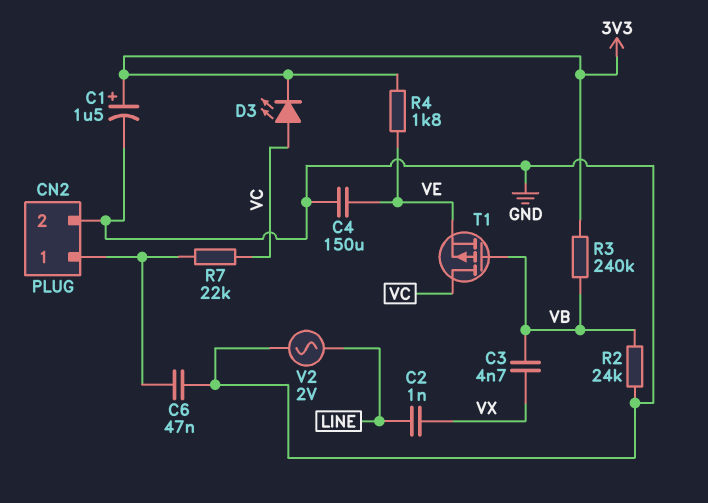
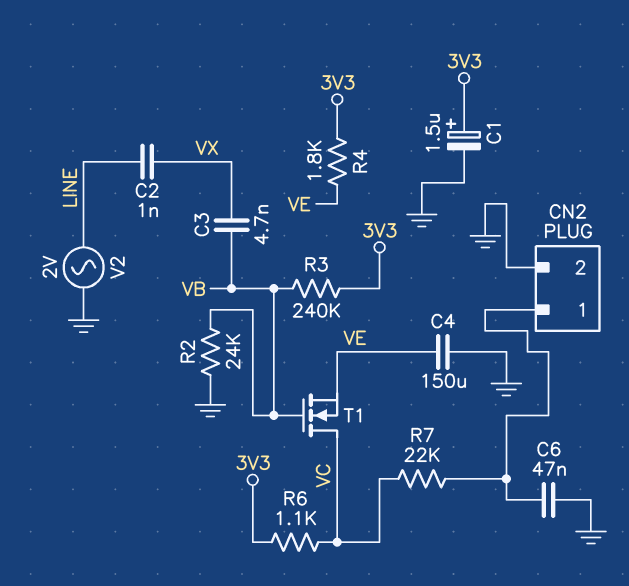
D3: LED (A VC, K 3V3) -> none
R6: none -> 1.1k (3V3, VC)
T1: PMOS (G VB, D VC, S VE) -> NMOS (G VB, D VC, S VE)

